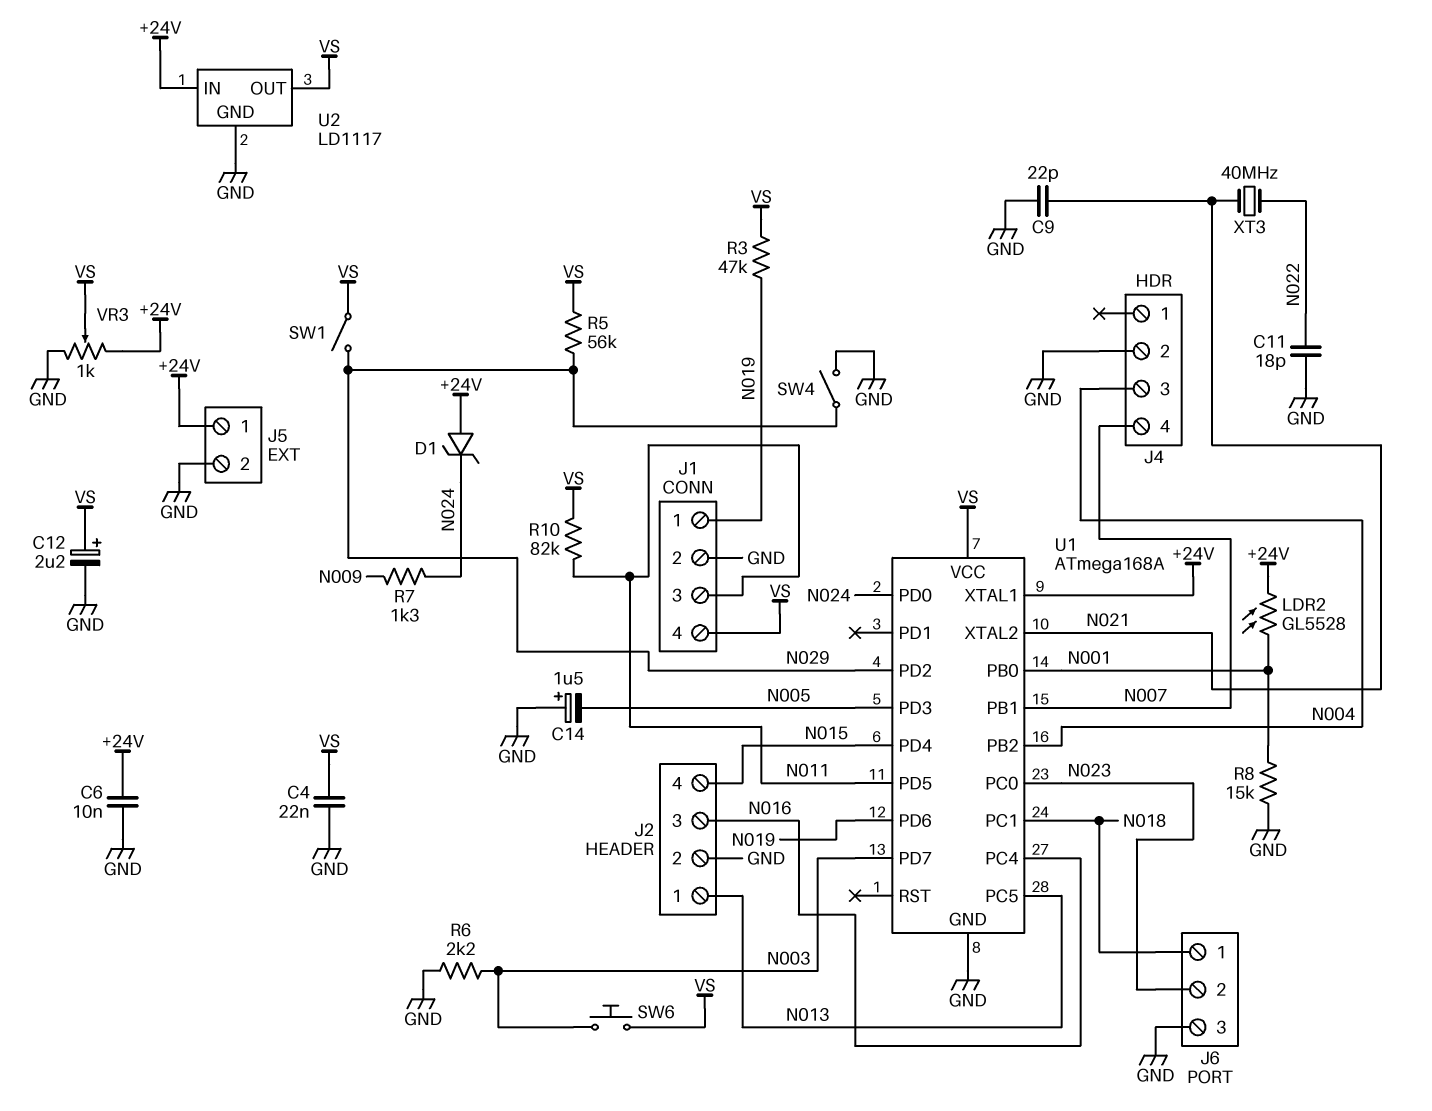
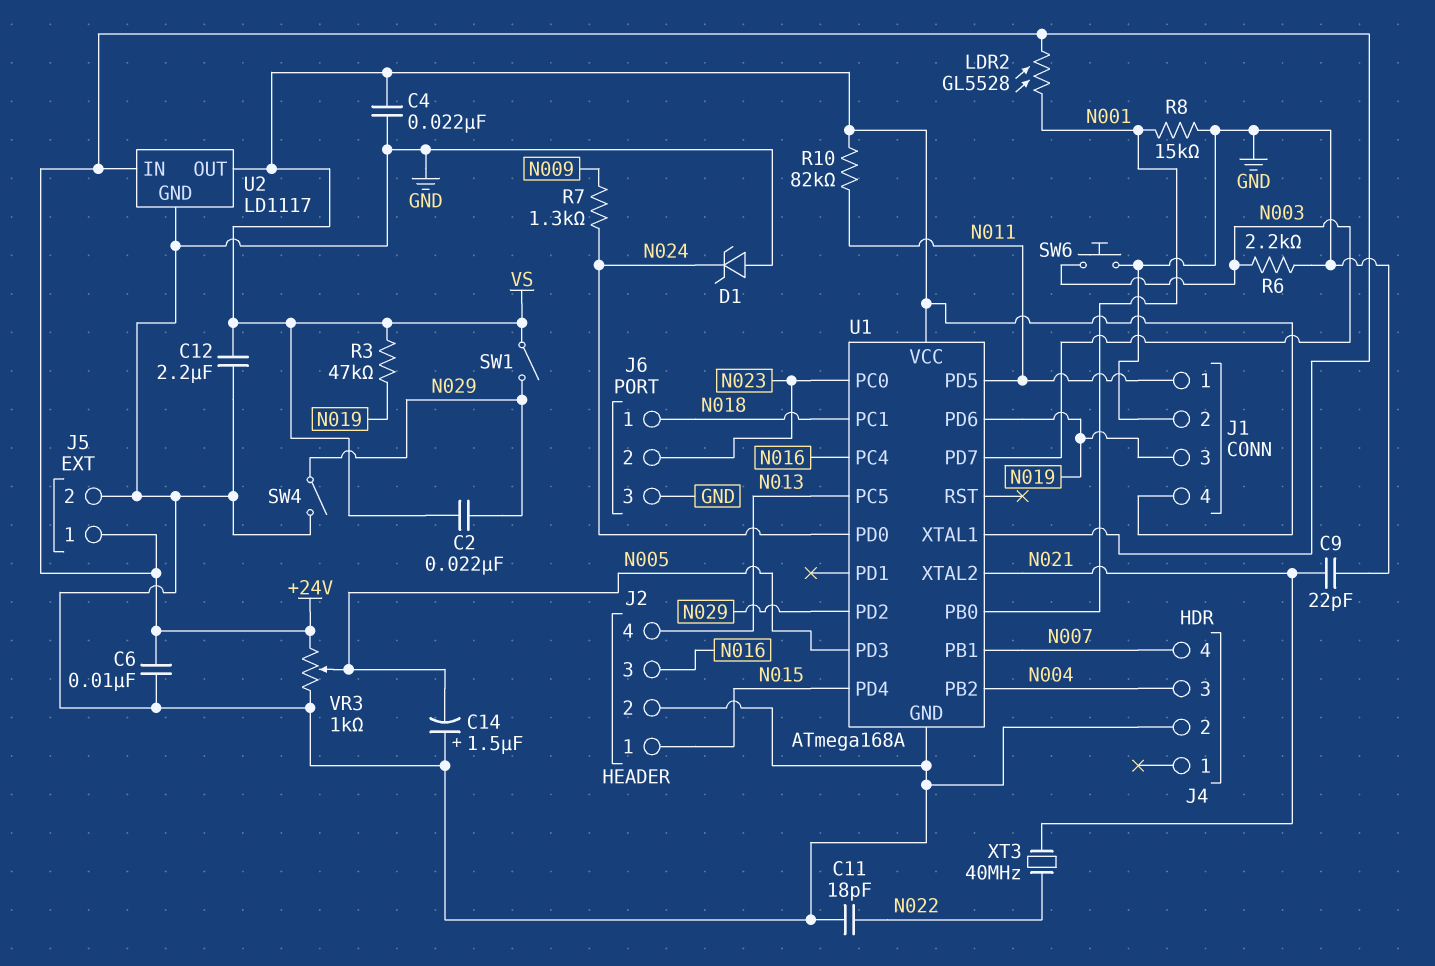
C2: none -> 22nF (N029, VS)
C12: 2.2uF (plus VS, minus GND) -> 2.2uF (GND, VS)
D1: zener (A +24V, K N024) -> zener (A GND, K N024)
J1 pin 1: N019 -> N011
J1 pin 3: N011 -> N019
J2 pin 1: N013 -> N015
J2 pin 4: N015 -> N013
R5: 56k (N029, VS) -> none
SW6: button (N003, VS) -> button (GND, N003)
VR3: 1k (+24V, GND, wiper VS) -> 1k (+24V, GND, wiper N005)

